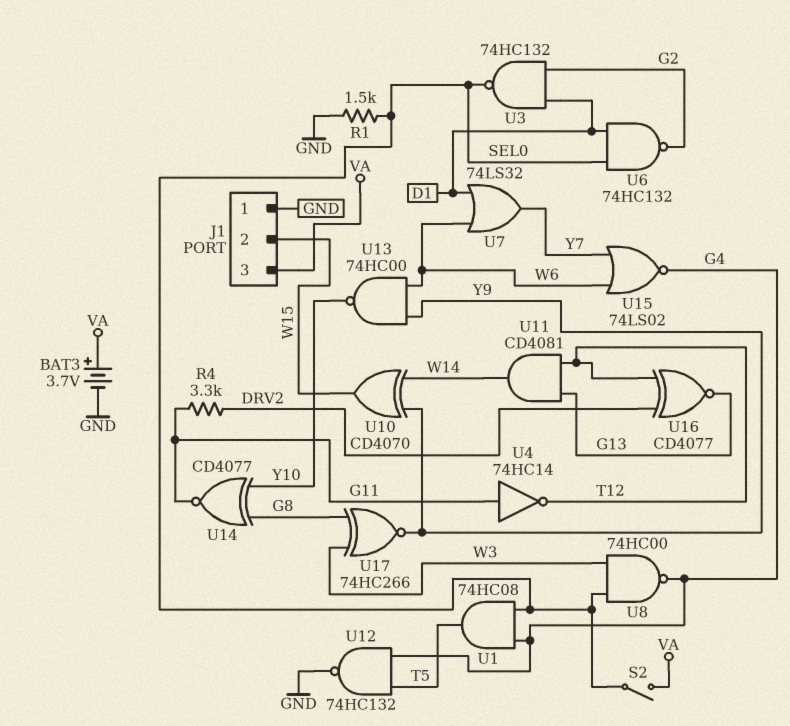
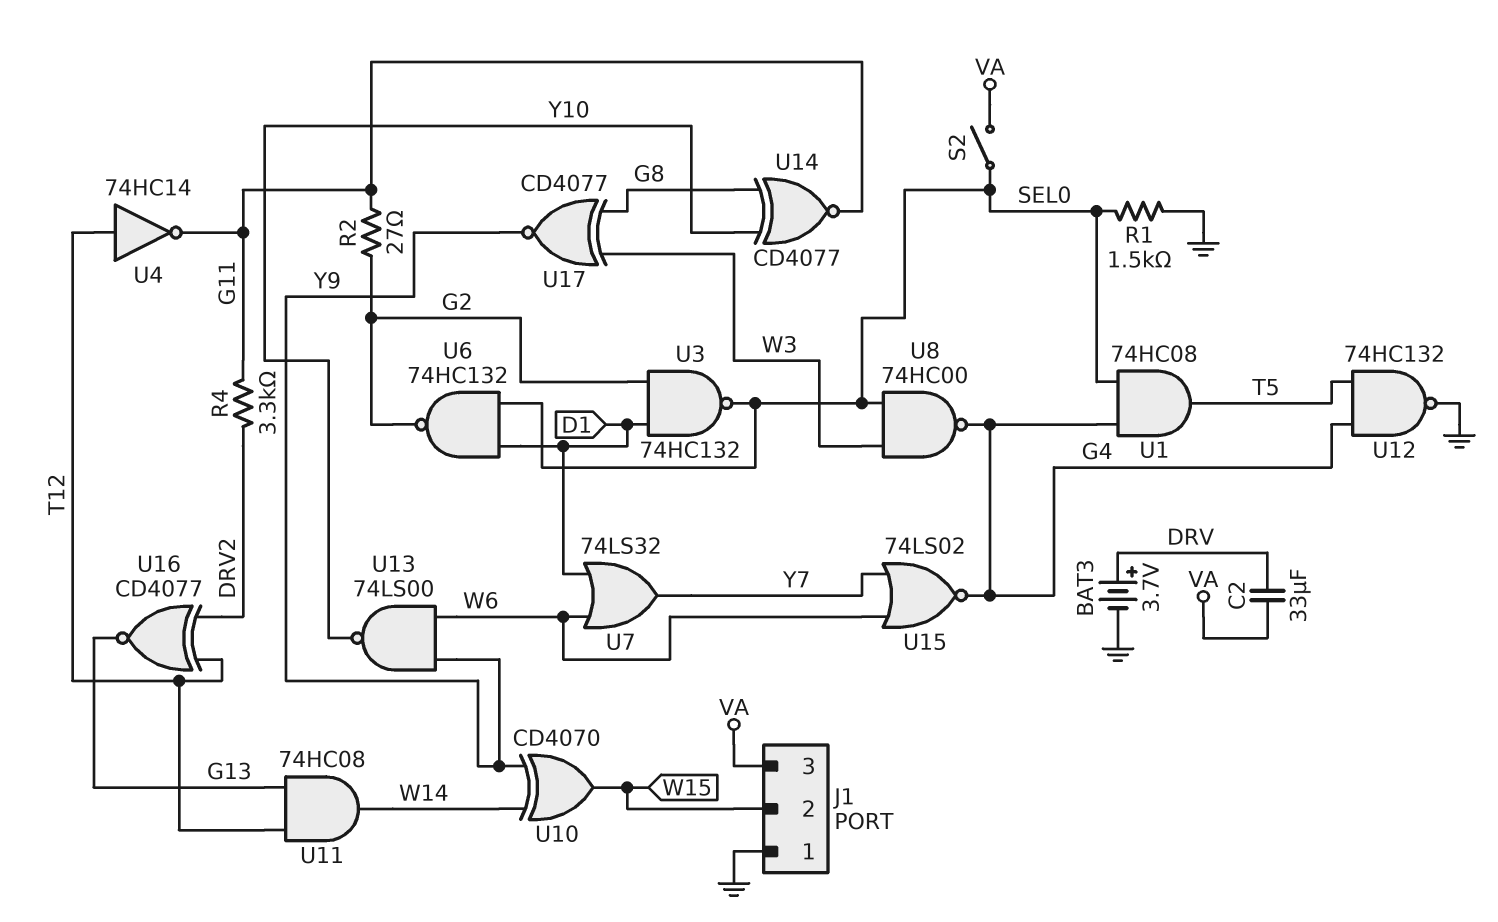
BAT3: 3.7V (plus VA, minus GND) -> 3.7V (plus DRV, minus GND)
C2: none -> 33uF (DRV, VA)
R2: none -> 27 (G2, G11)
U4: NOT 74HC14 (in G11, out T12) -> NOT 74HC14 (in T12, out G11)
U11: AND CD4081 (in G13, in T12, out W14) -> AND 74HC08 (in G13, in T12, out W14)
U13: NAND 74HC00 (in W6, in Y9, out Y10) -> NAND 74LS00 (in W6, in Y9, out Y10)
U17: XNOR 74HC266 (in G8, in W3, out Y9) -> XNOR CD4077 (in G8, in W3, out Y9)

